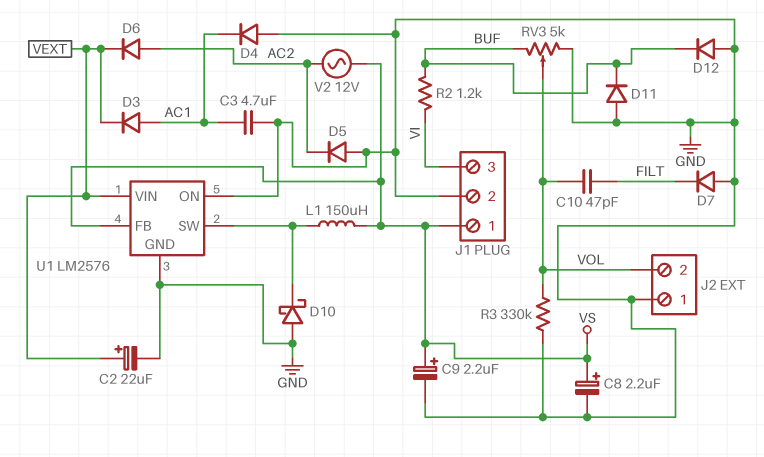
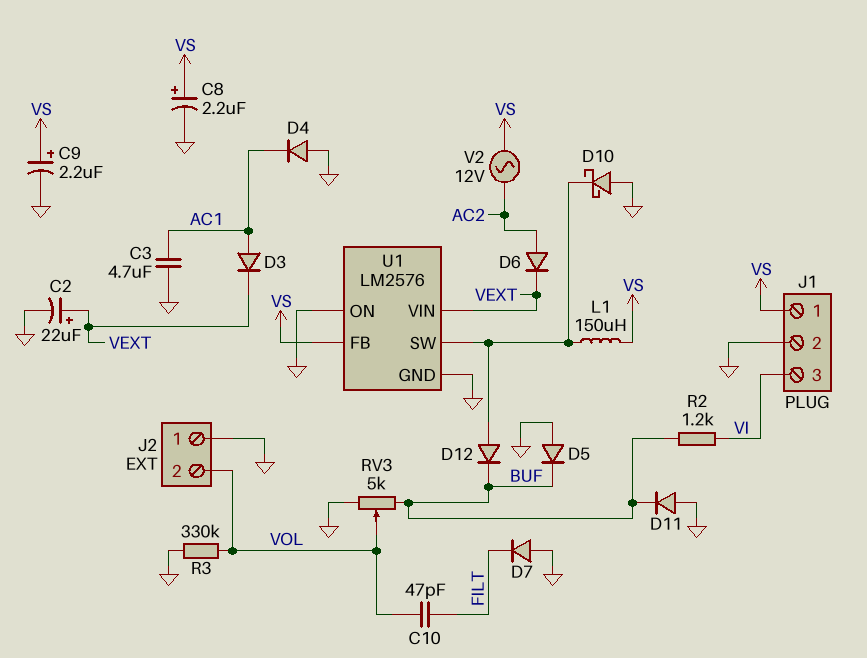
D5: diode (A GND, K AC2) -> diode (A GND, K BUF)
D12: diode (A GND, K BUF) -> diode (A U1/SW, K BUF)

